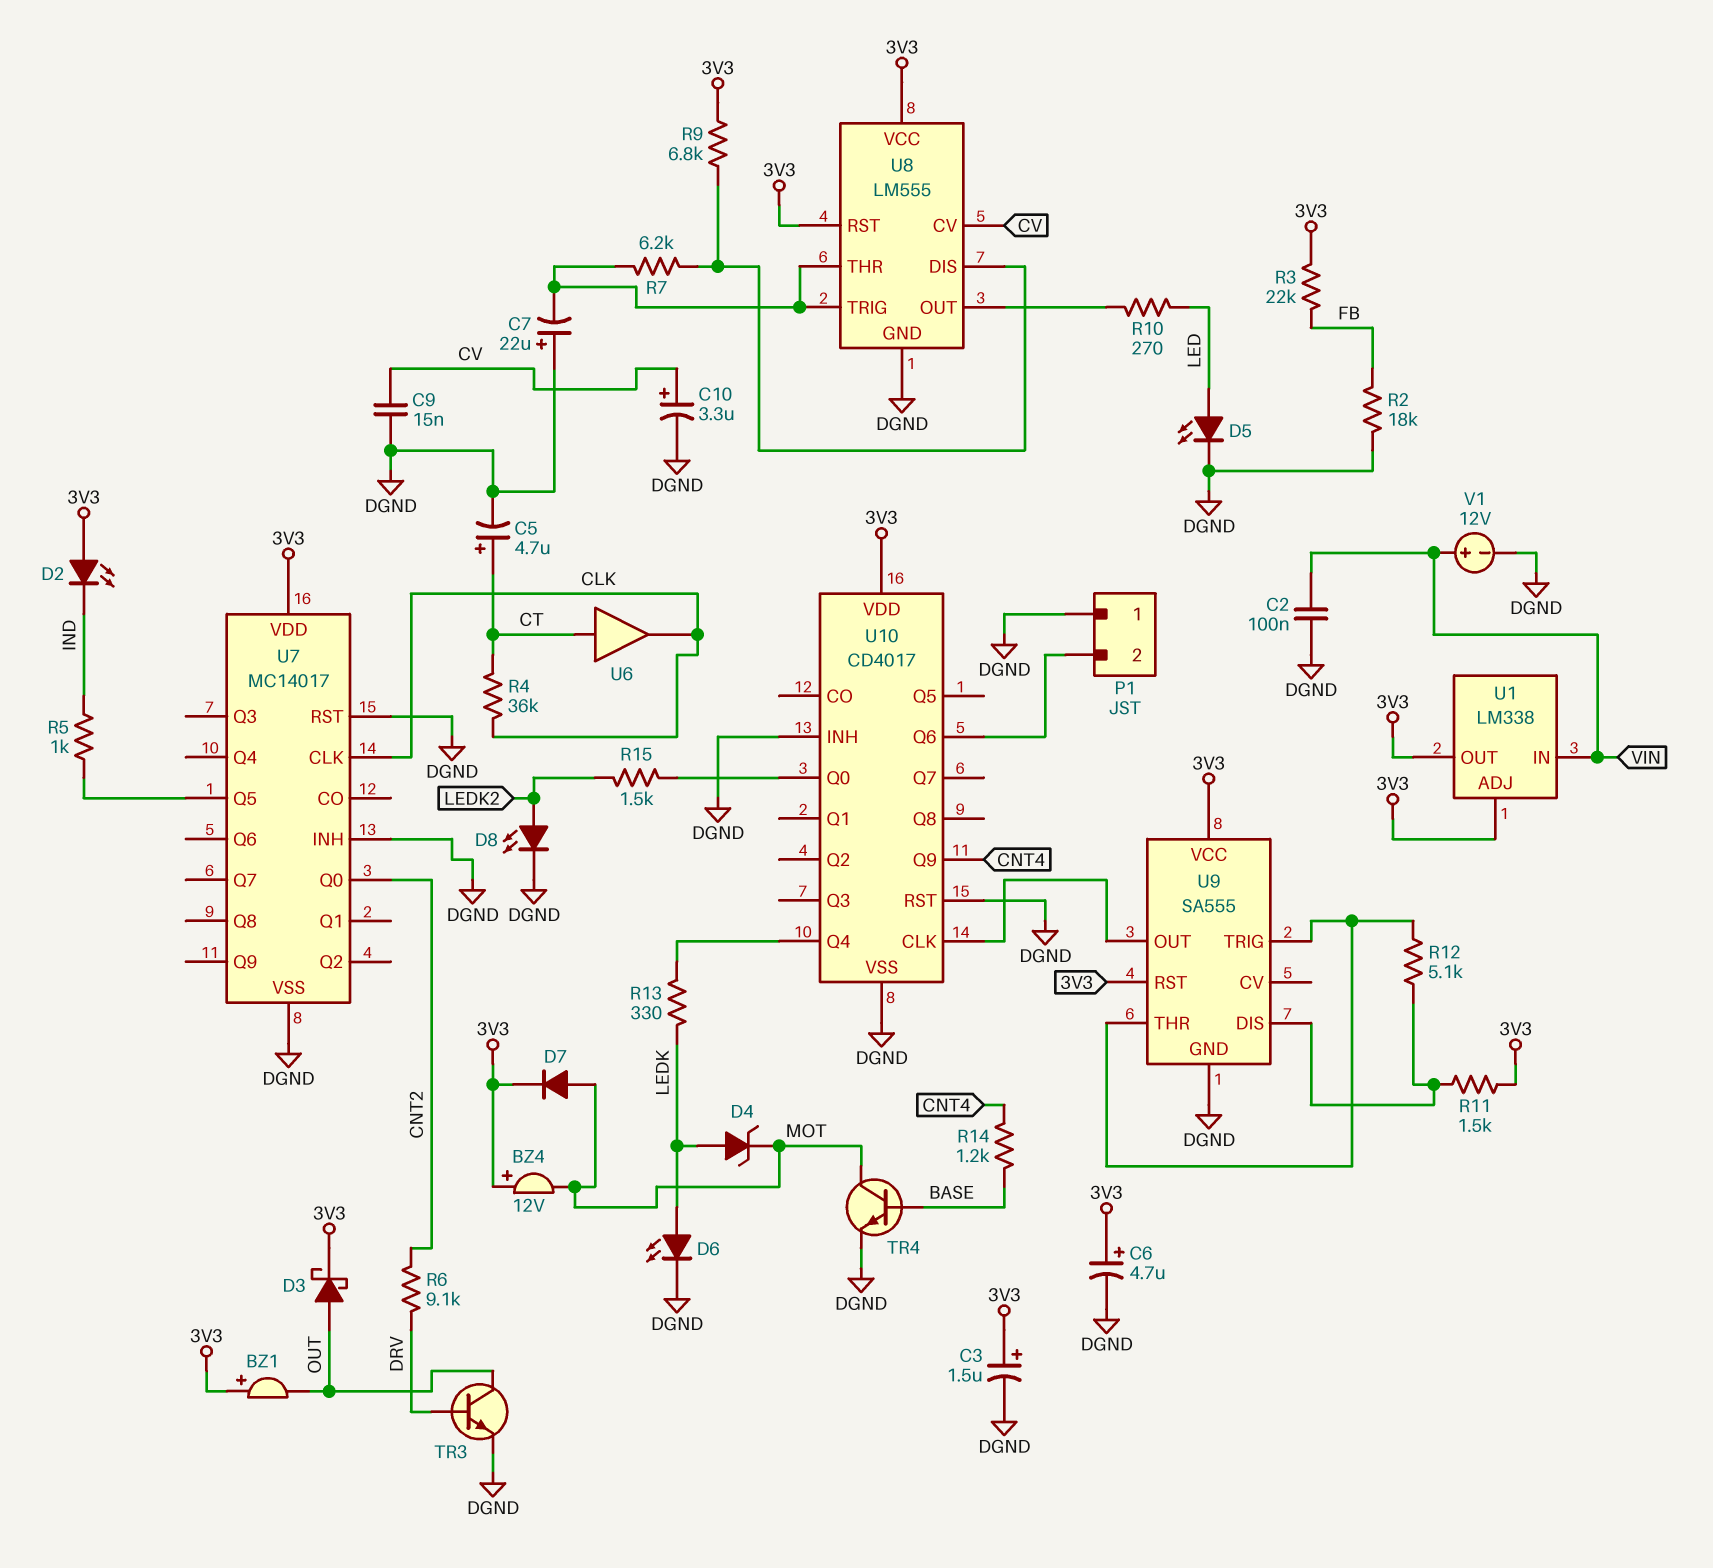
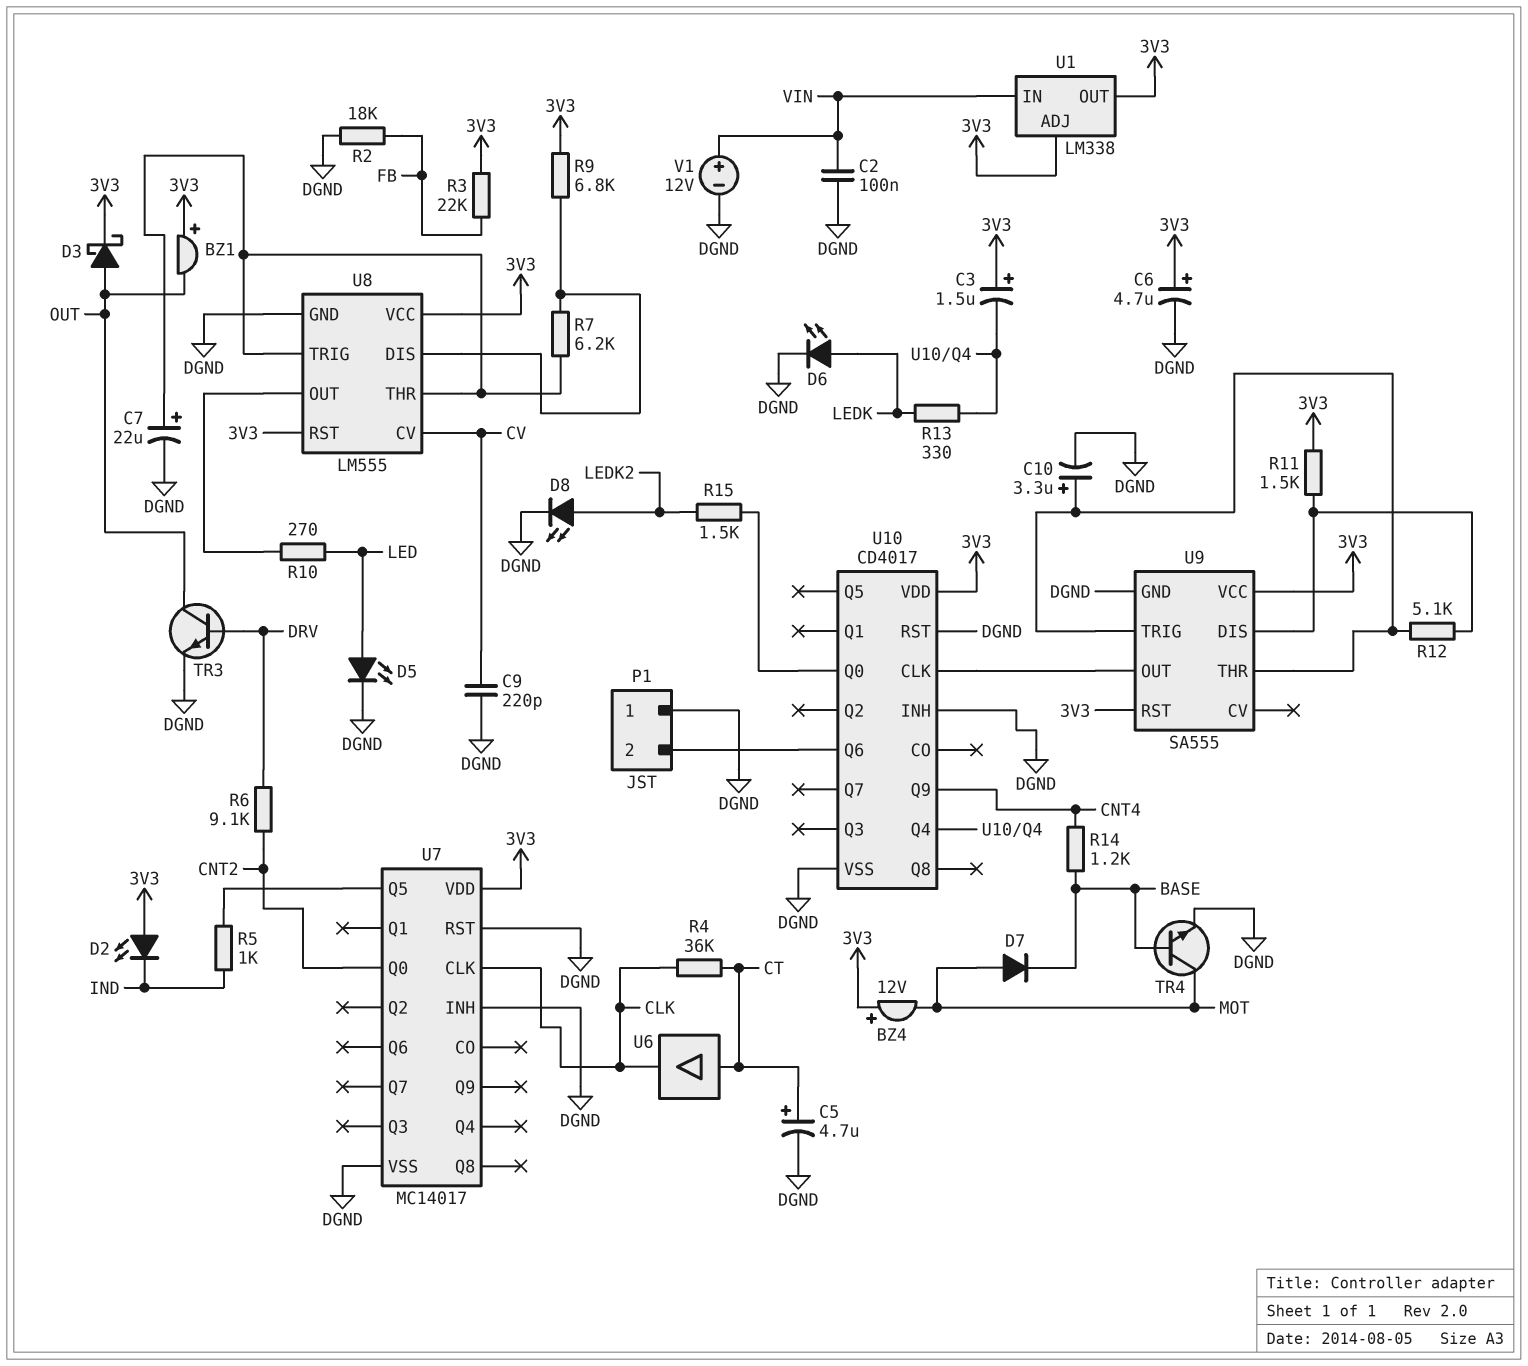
C3: 1.5uF (plus 3V3, minus DGND) -> 1.5uF (plus 3V3, minus U10/Q4)
C7: 22uF (plus DGND, minus U8/THR) -> 22uF (plus U8/THR, minus DGND)
C9: 15nF (CV, DGND) -> 220pF (CV, DGND)
C10: 3.3uF (plus CV, minus DGND) -> 3.3uF (plus U9/THR, minus DGND)
D4: zener (A LEDK, K MOT) -> none
D7: diode (A MOT, K 3V3) -> diode (A MOT, K BASE)

